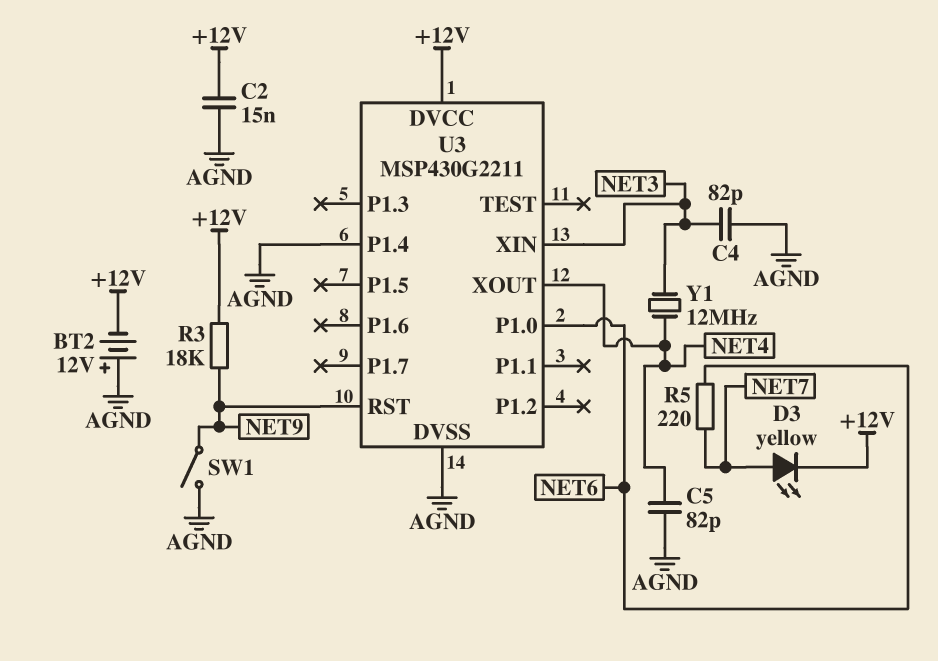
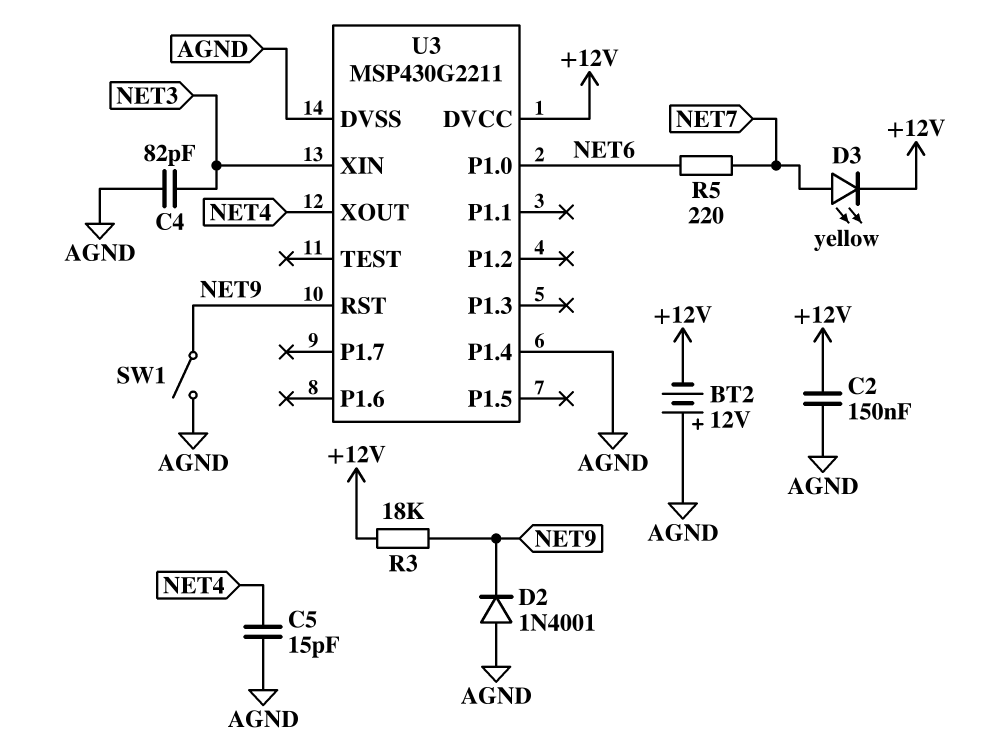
C2: 15nF (+12V, AGND) -> 150nF (+12V, AGND)
C5: 82pF (AGND, NET4) -> 15pF (AGND, NET4)
D2: none -> diode 1N4001 (A AGND, K NET9)
Y1: 12MHz (NET3, NET4) -> none

